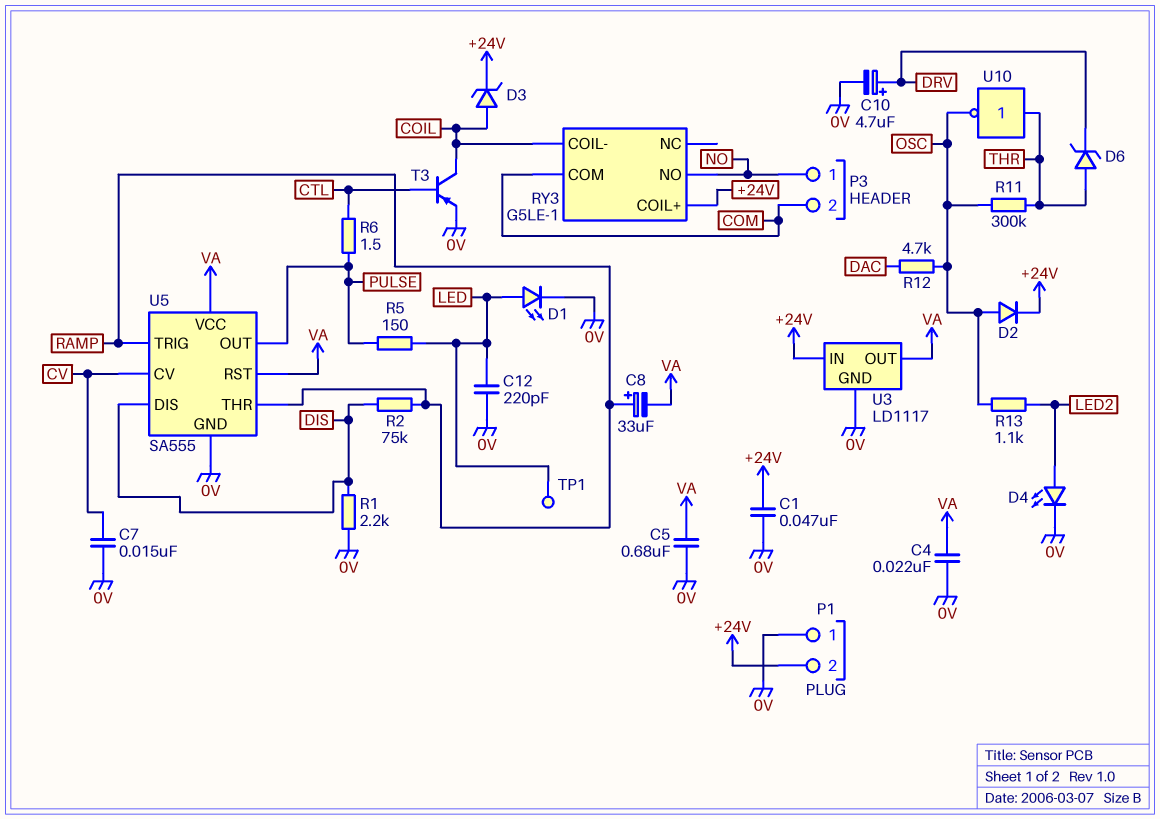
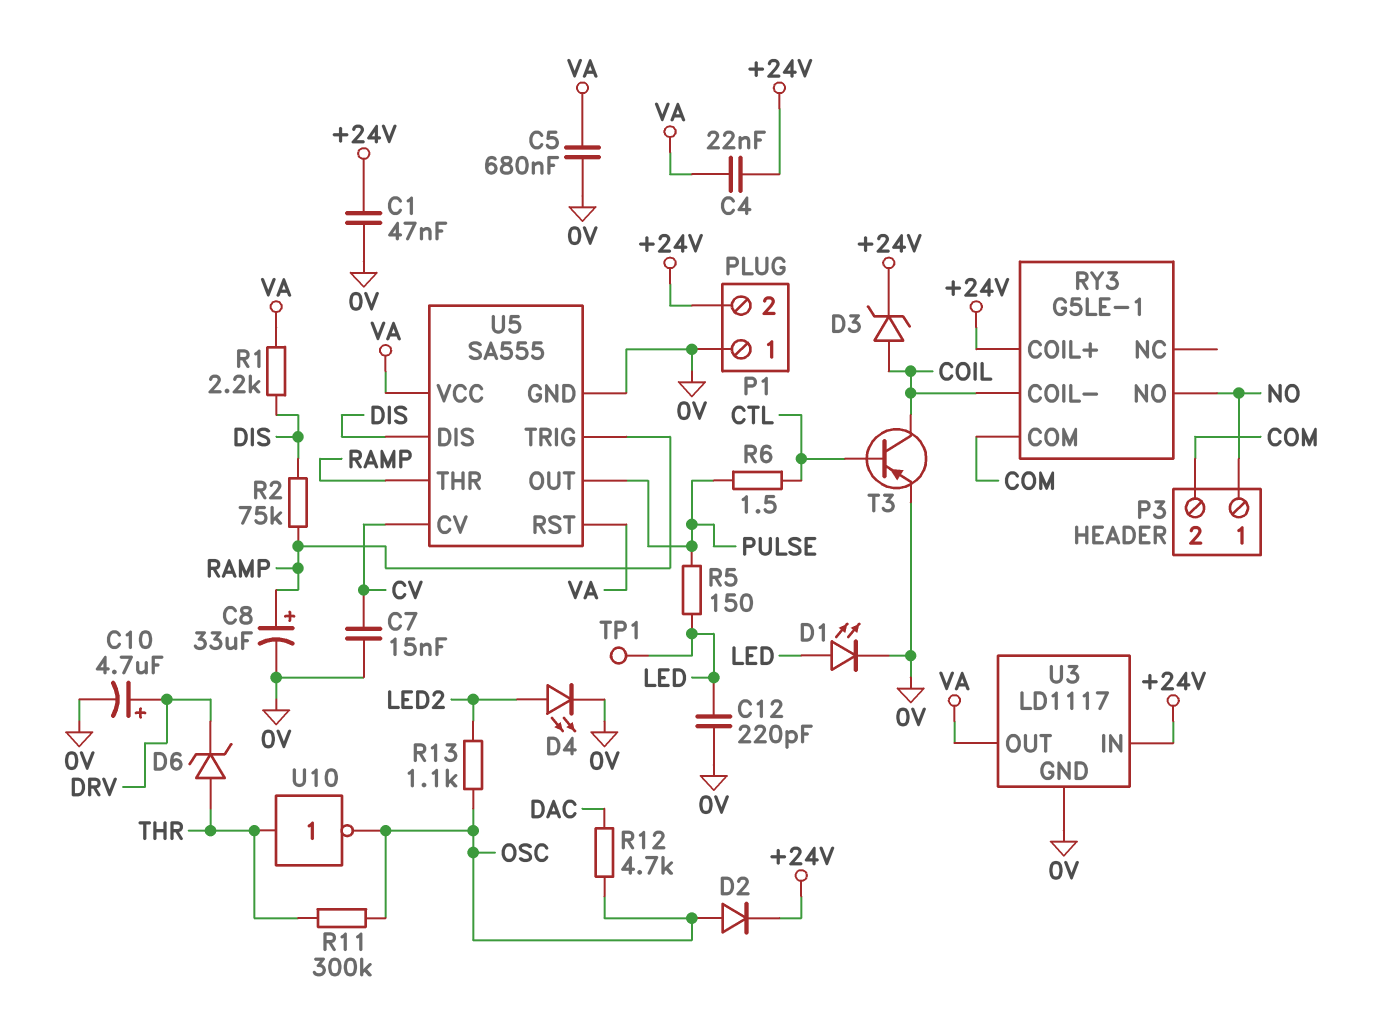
C4: 22nF (0V, VA) -> 22nF (+24V, VA)
C8: 33uF (plus RAMP, minus VA) -> 33uF (plus RAMP, minus 0V)
R1: 2.2k (0V, DIS) -> 2.2k (DIS, VA)

